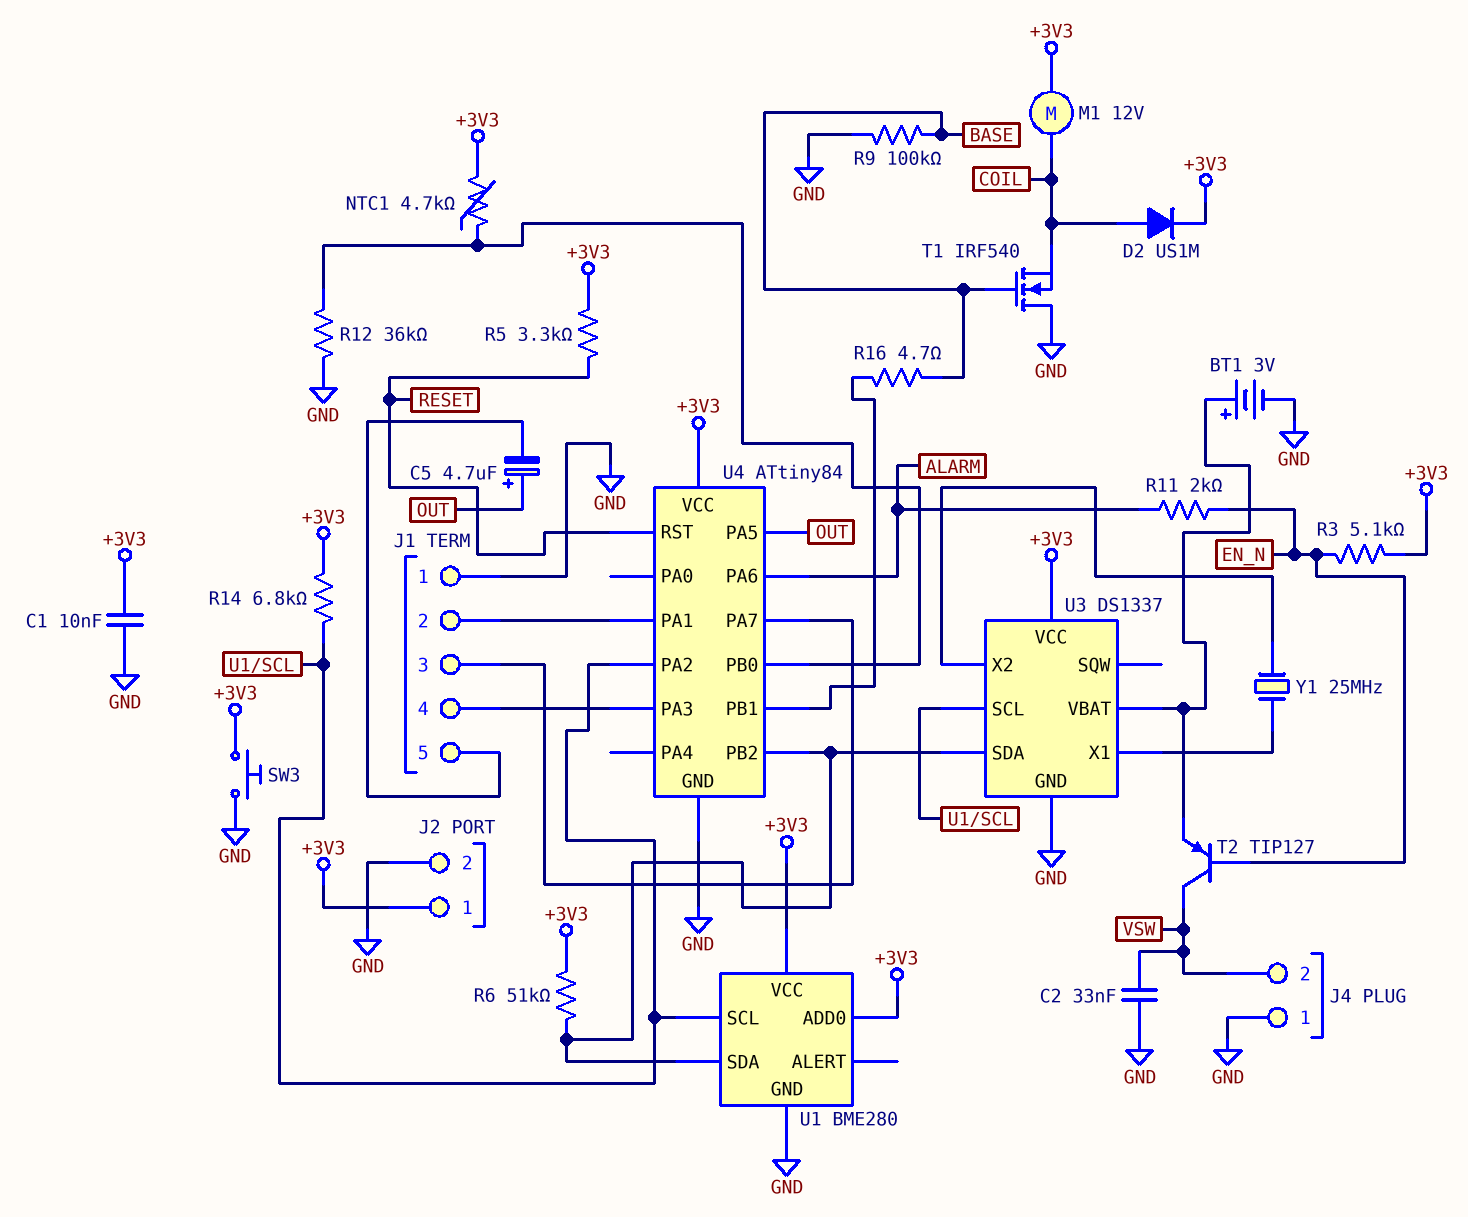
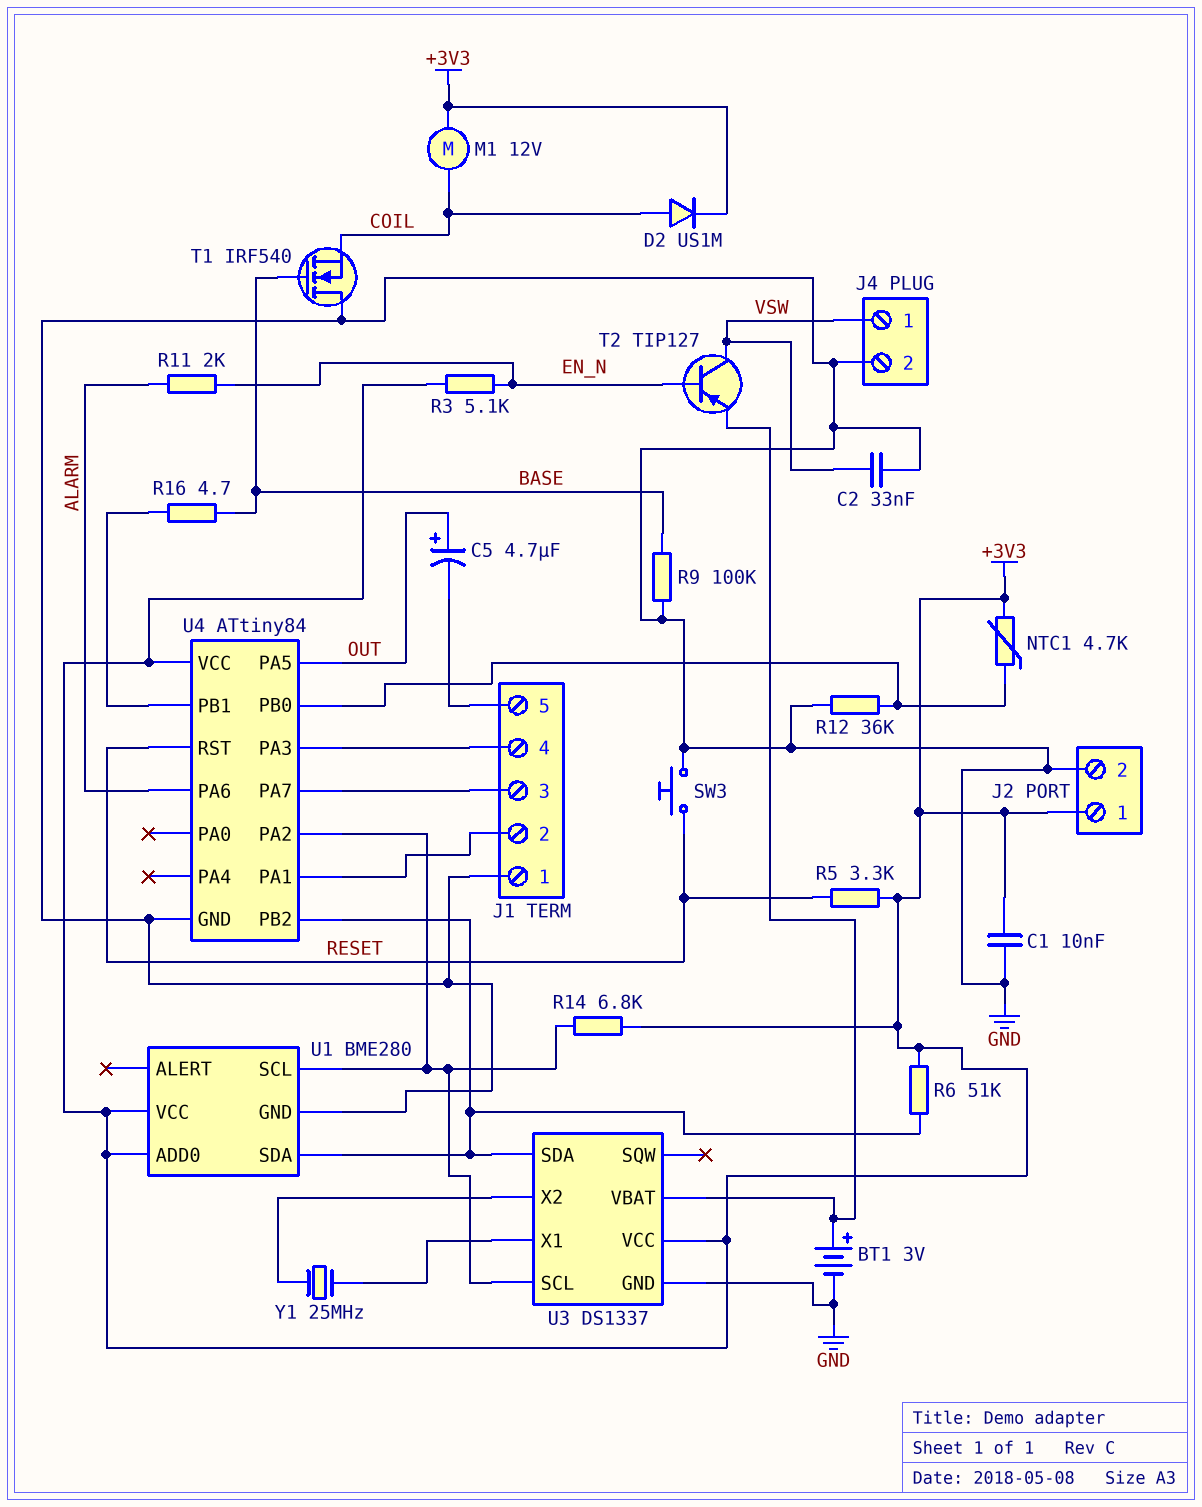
J4 pin 1: GND -> VSW
J4 pin 2: VSW -> GND
SW3: button (+3V3, GND) -> button (GND, RESET)

